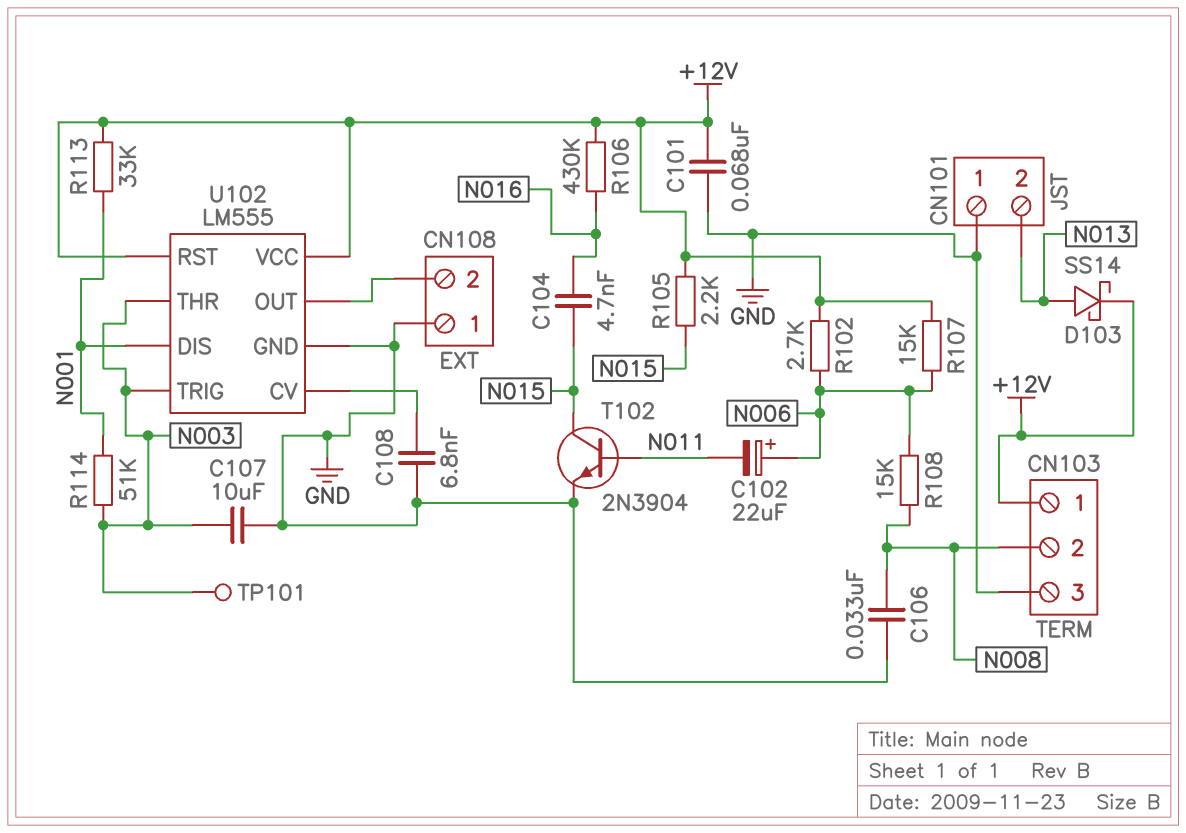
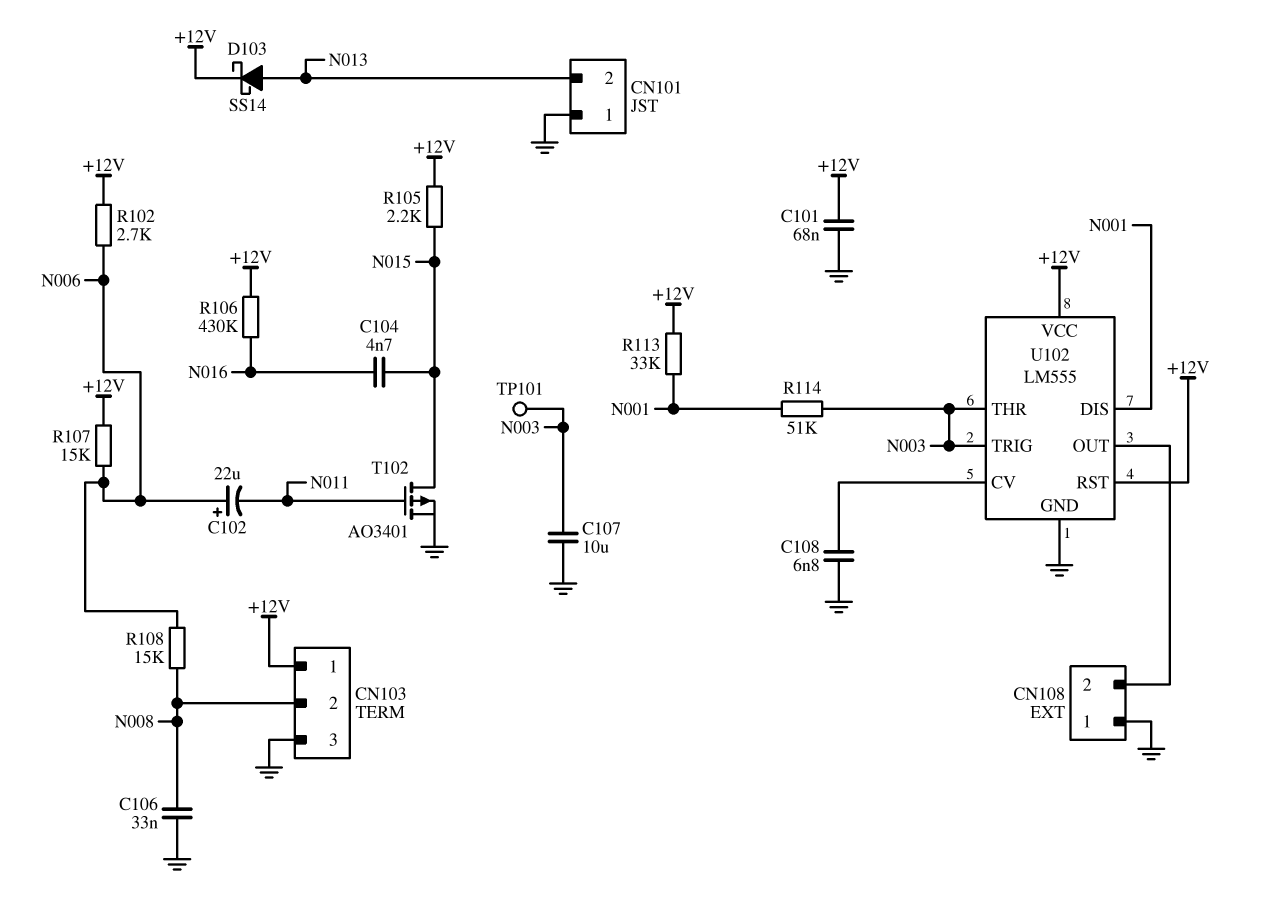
T102: NPN 2N3904 (B N011, C N015, E GND) -> PMOS AO3401 (G N011, D N015, S GND)

